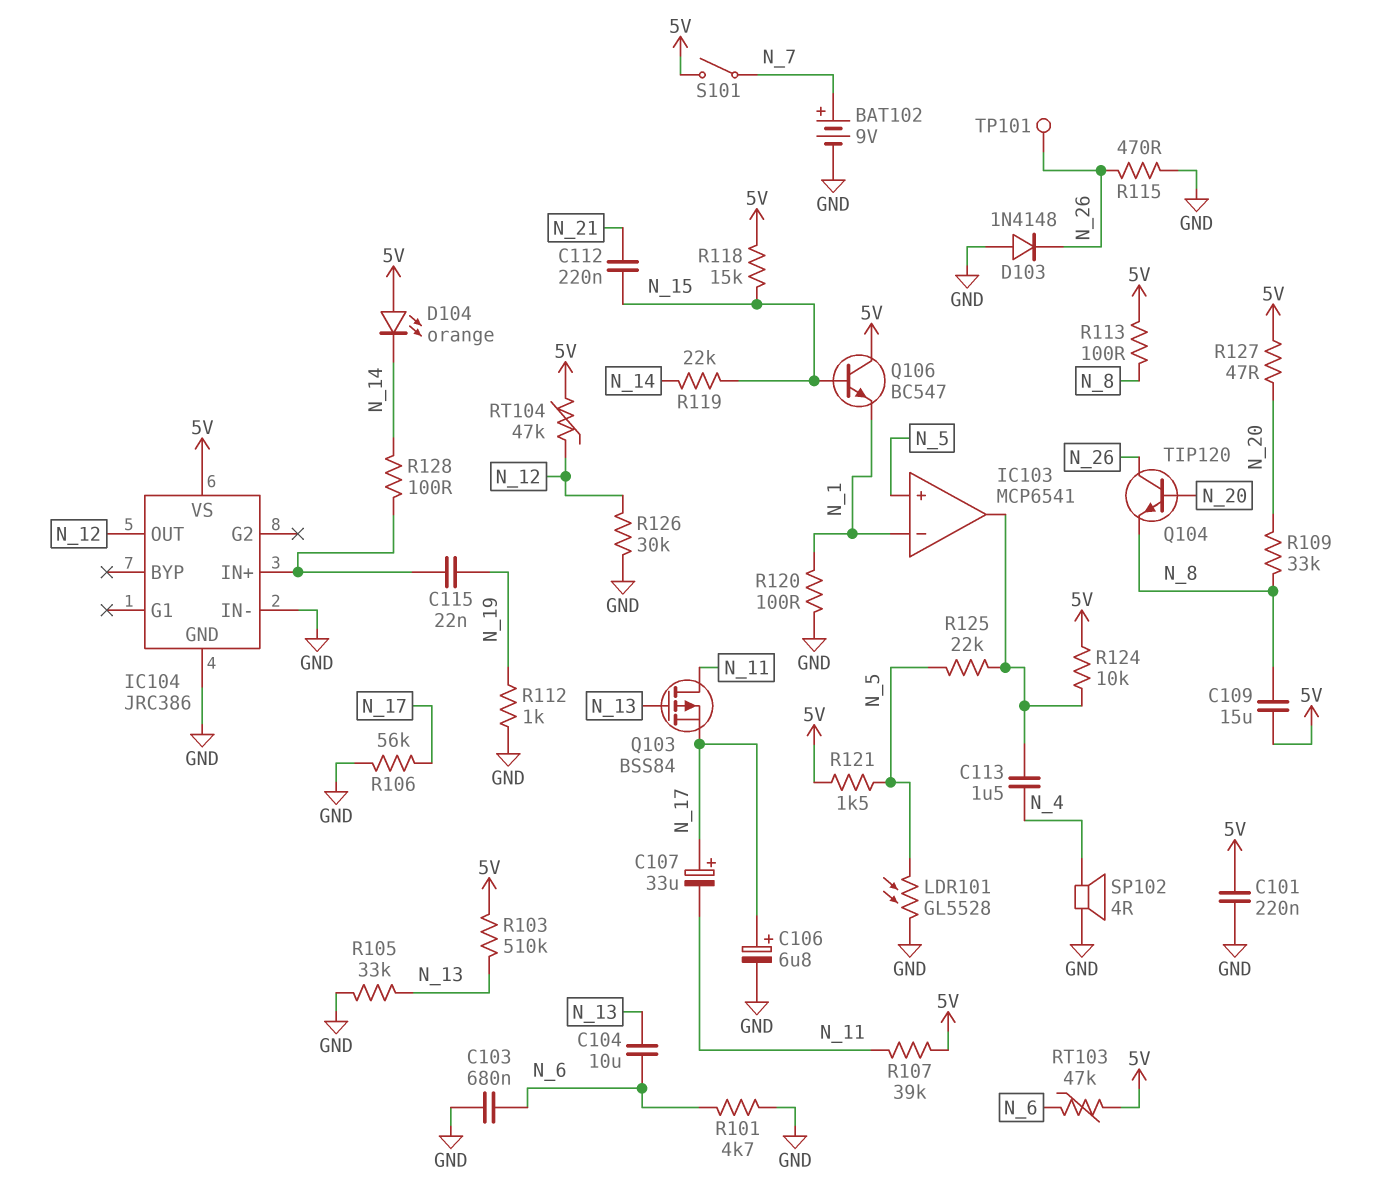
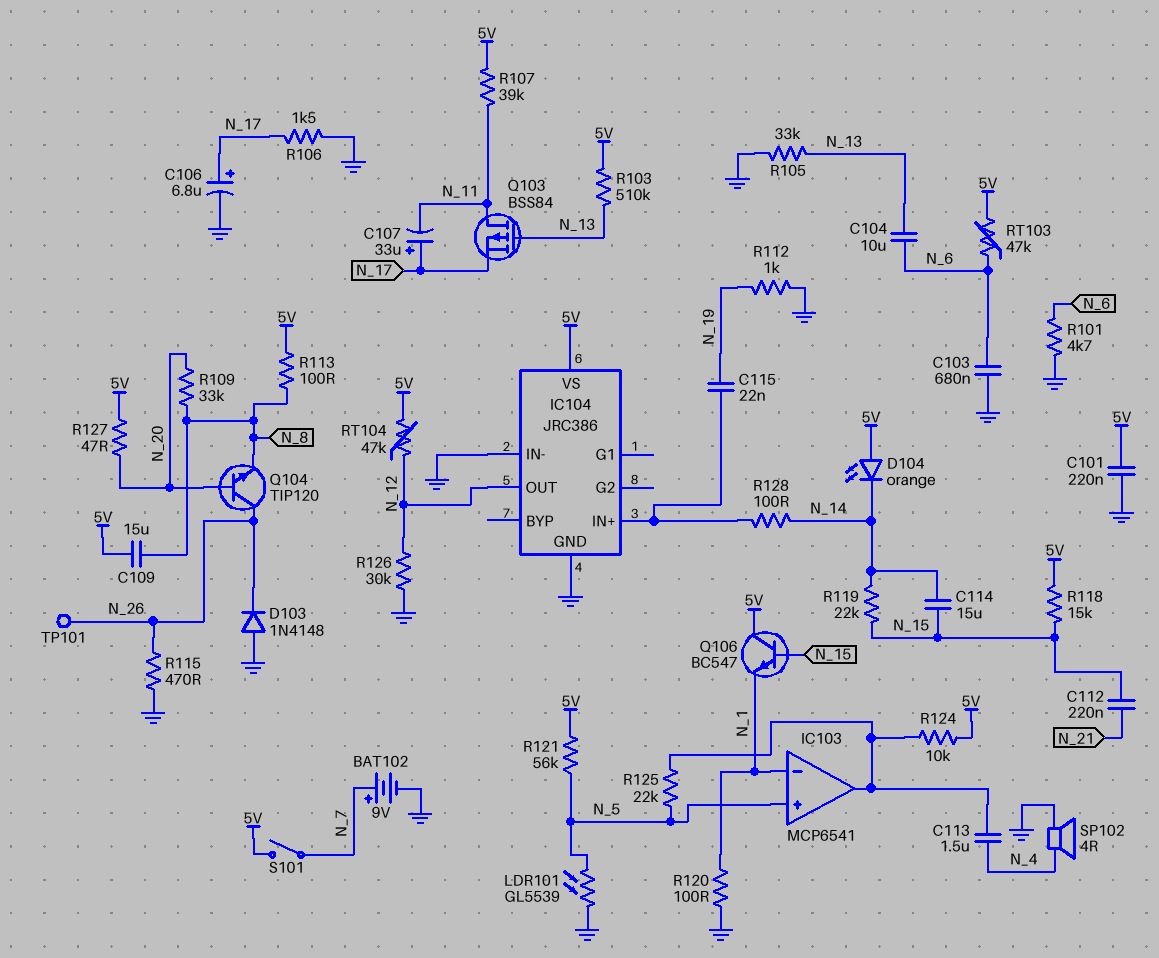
C114: none -> 15uF (N_14, N_15)
LDR101: GL5528 (GND, N_5) -> GL5539 (GND, N_5)
R106: 56k (GND, N_17) -> 1.5k (GND, N_17)
R121: 1.5k (5V, N_5) -> 56k (5V, N_5)

